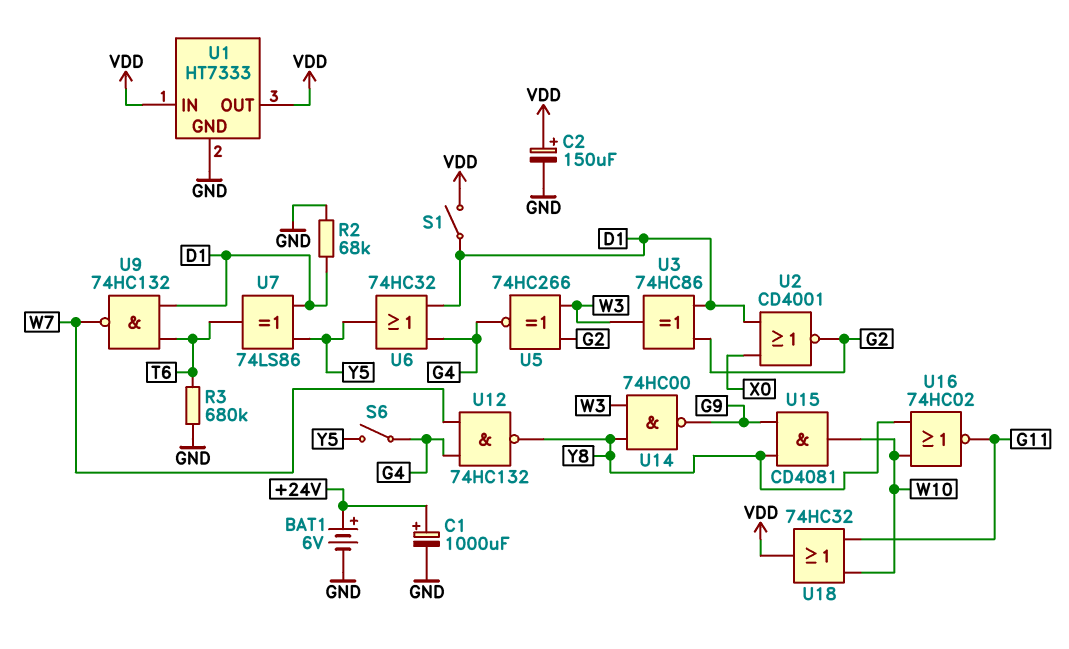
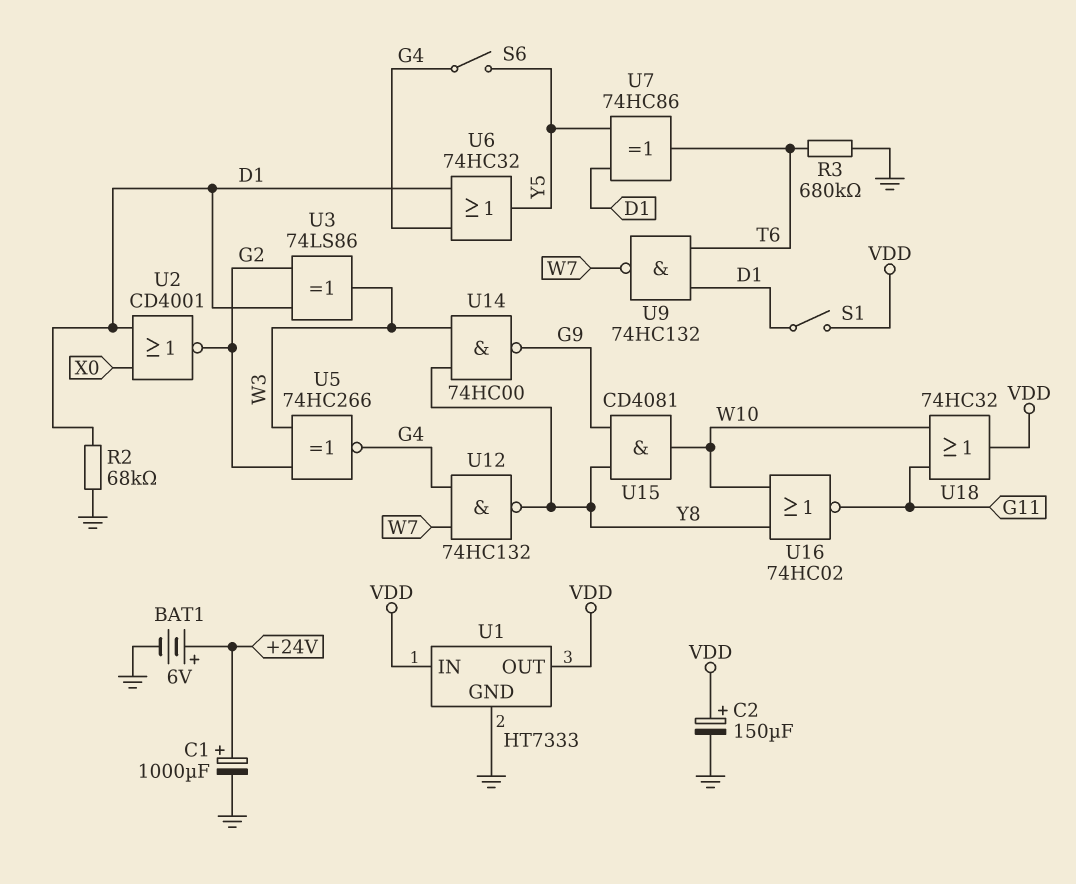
U3: XOR 74HC86 (in D1, in G2, out W3) -> XOR 74LS86 (in D1, in G2, out W3)
U7: XOR 74LS86 (in D1, in Y5, out T6) -> XOR 74HC86 (in D1, in Y5, out T6)

